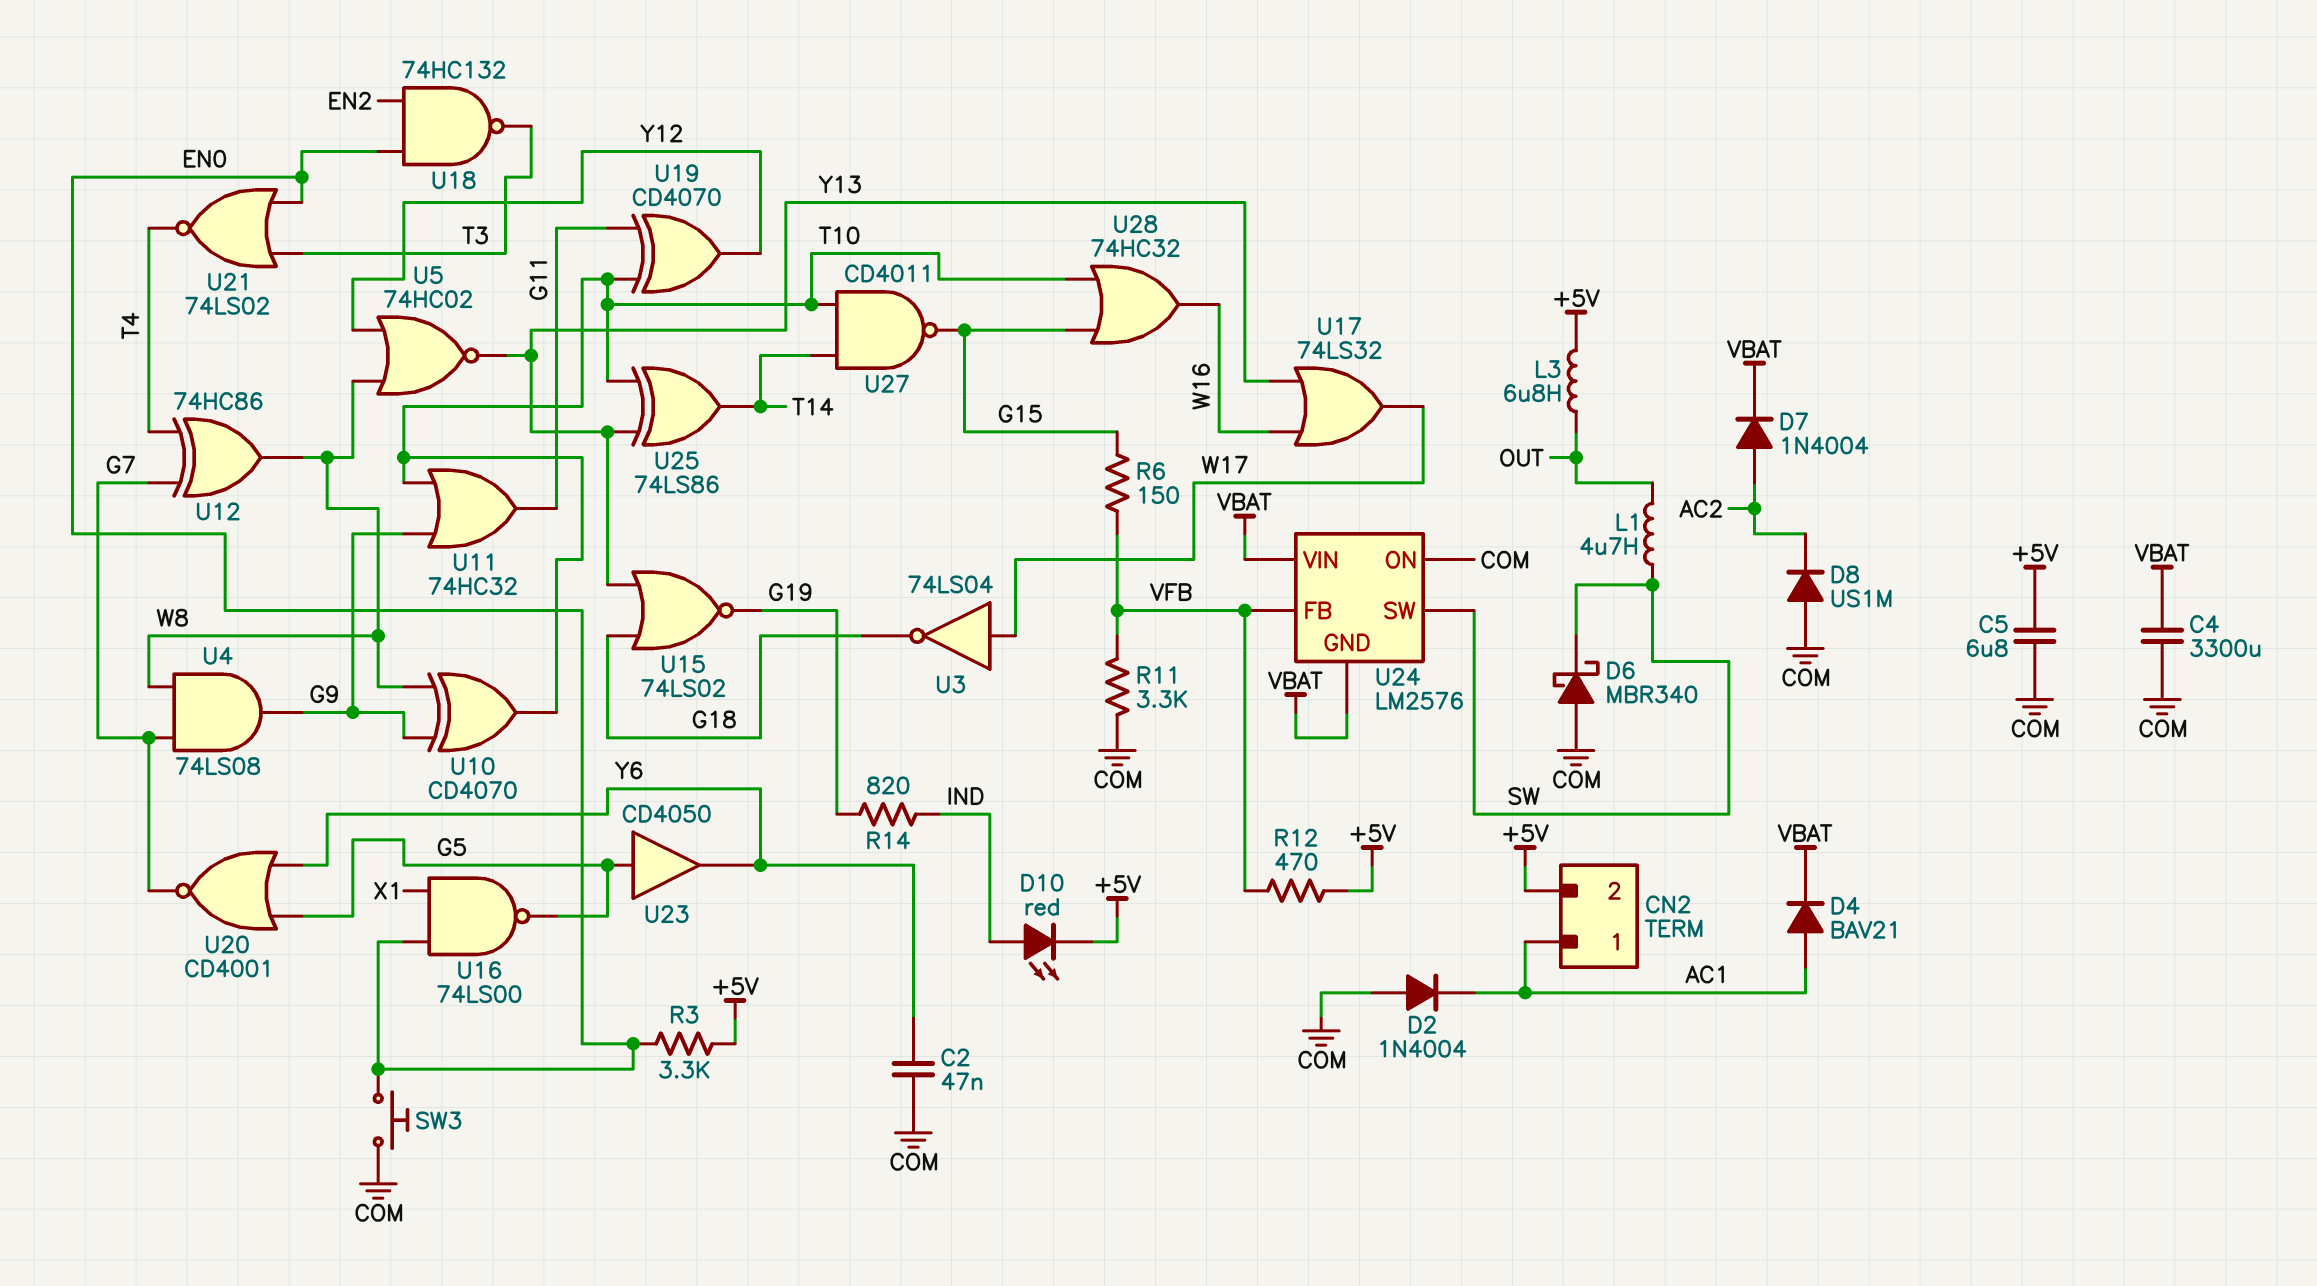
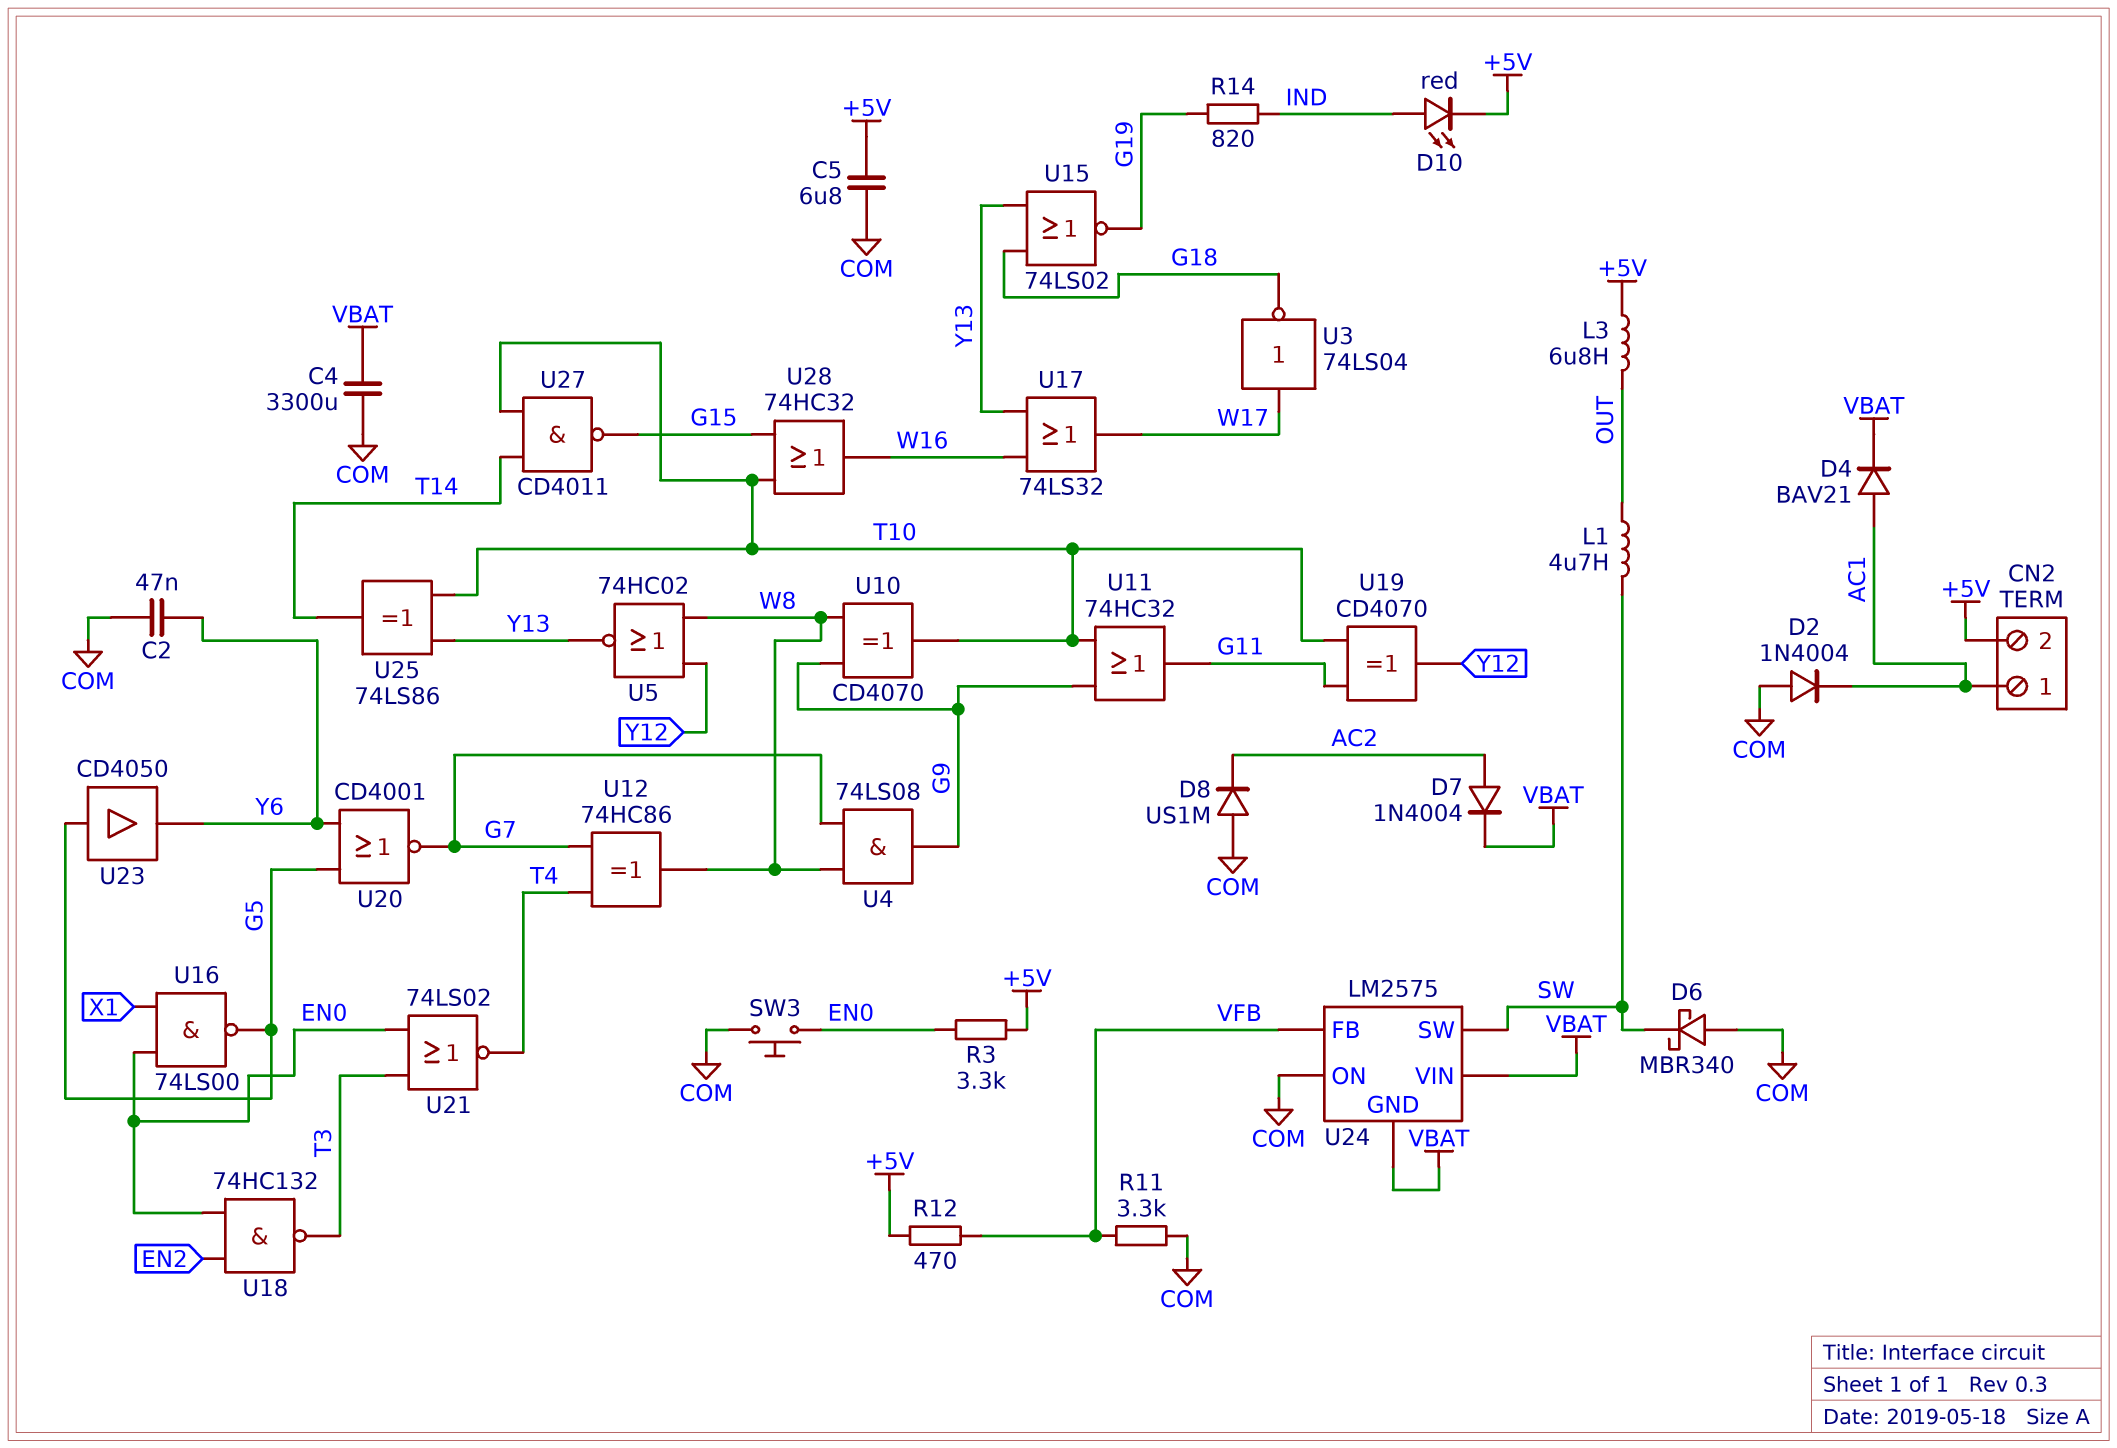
R6: 150 (G15, VFB) -> none
U24: LM2576 -> LM2575

